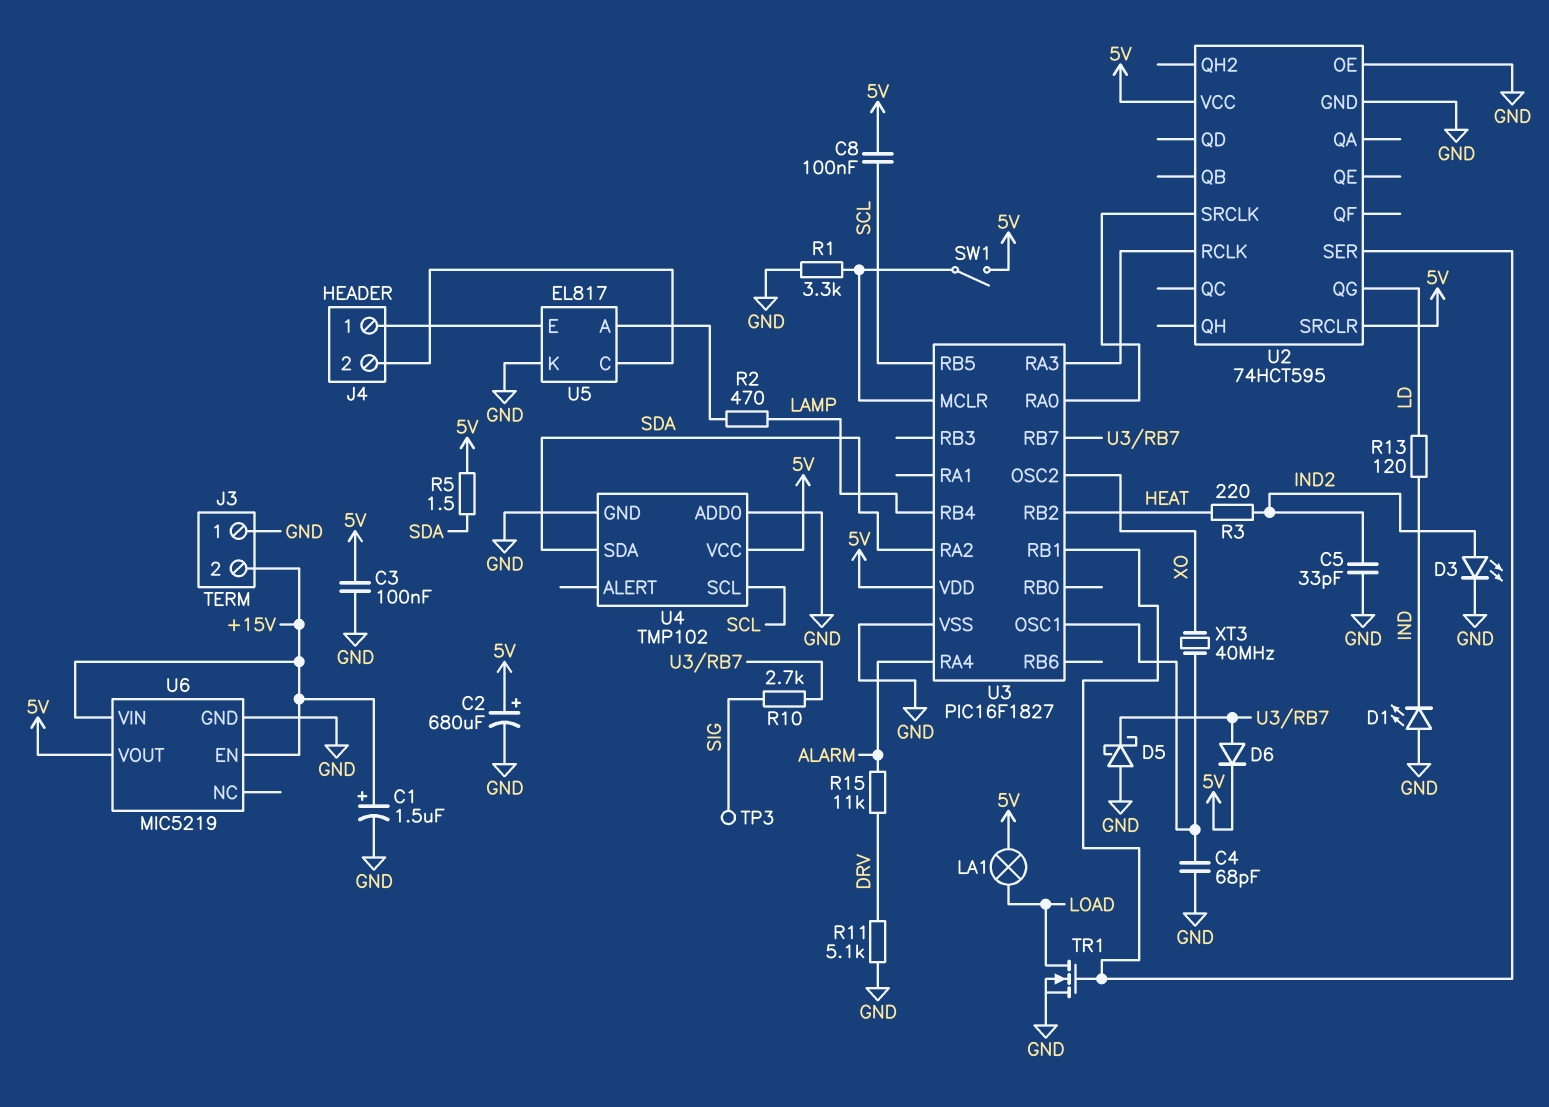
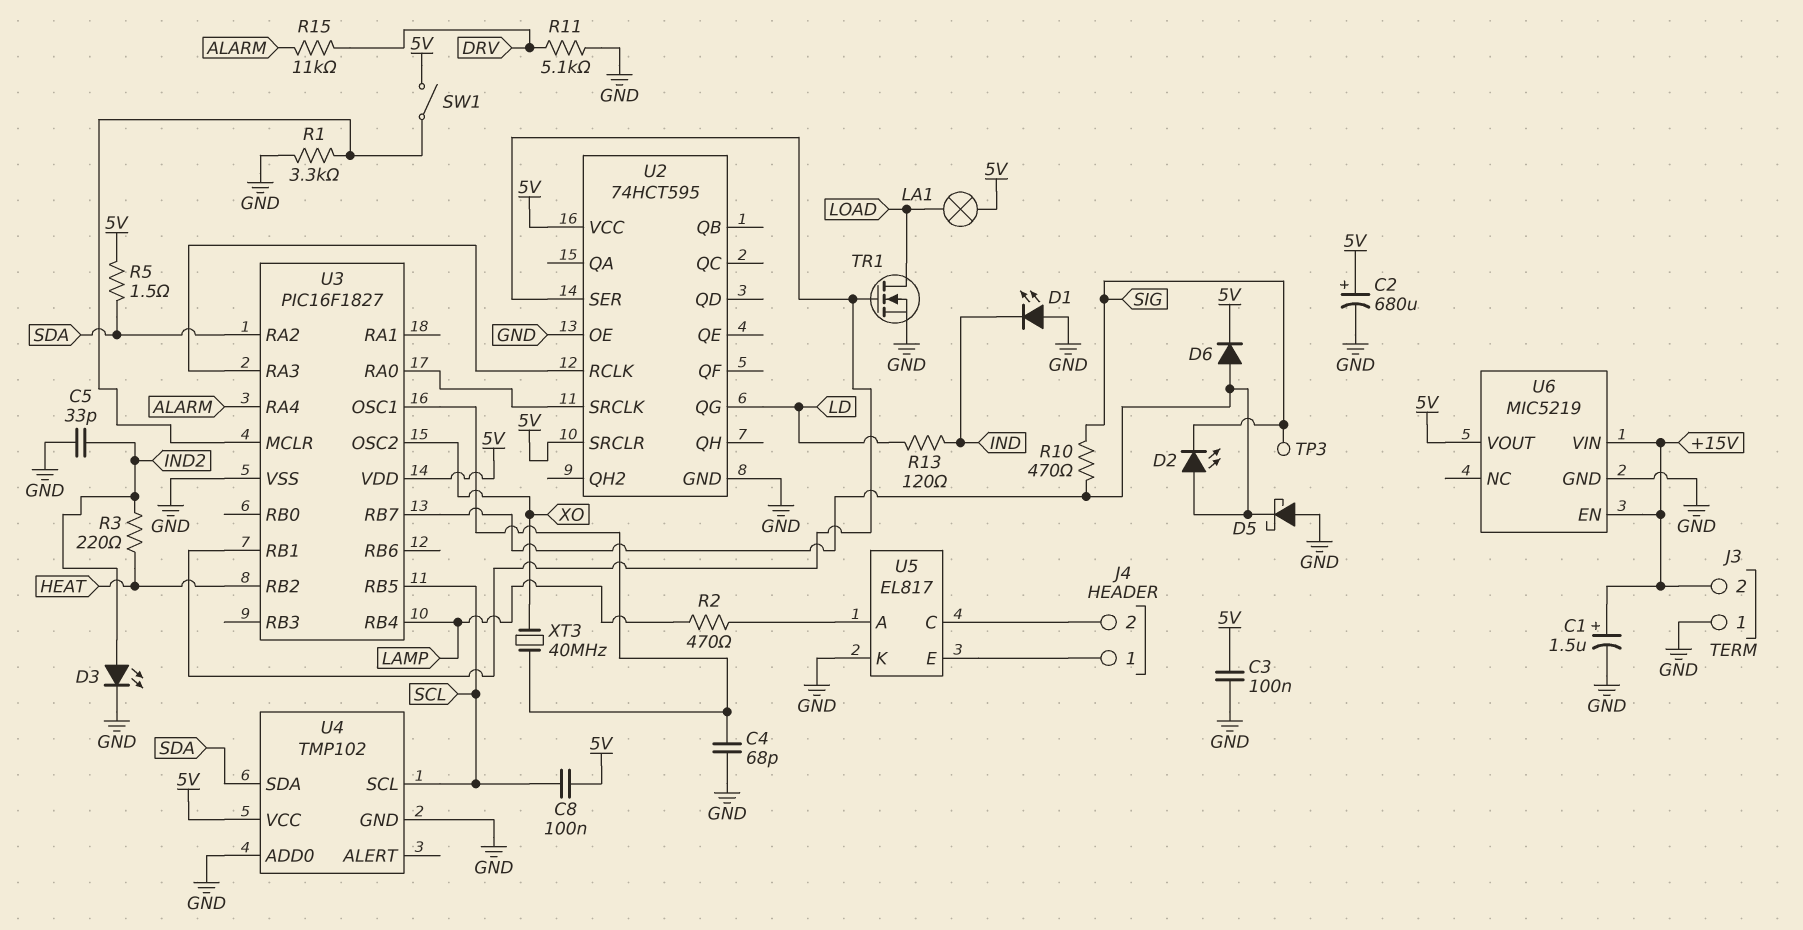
D2: none -> LED (A U3/RB7, K SIG)
R10: 2.7k (SIG, U3/RB7) -> 470 (SIG, U3/RB7)

